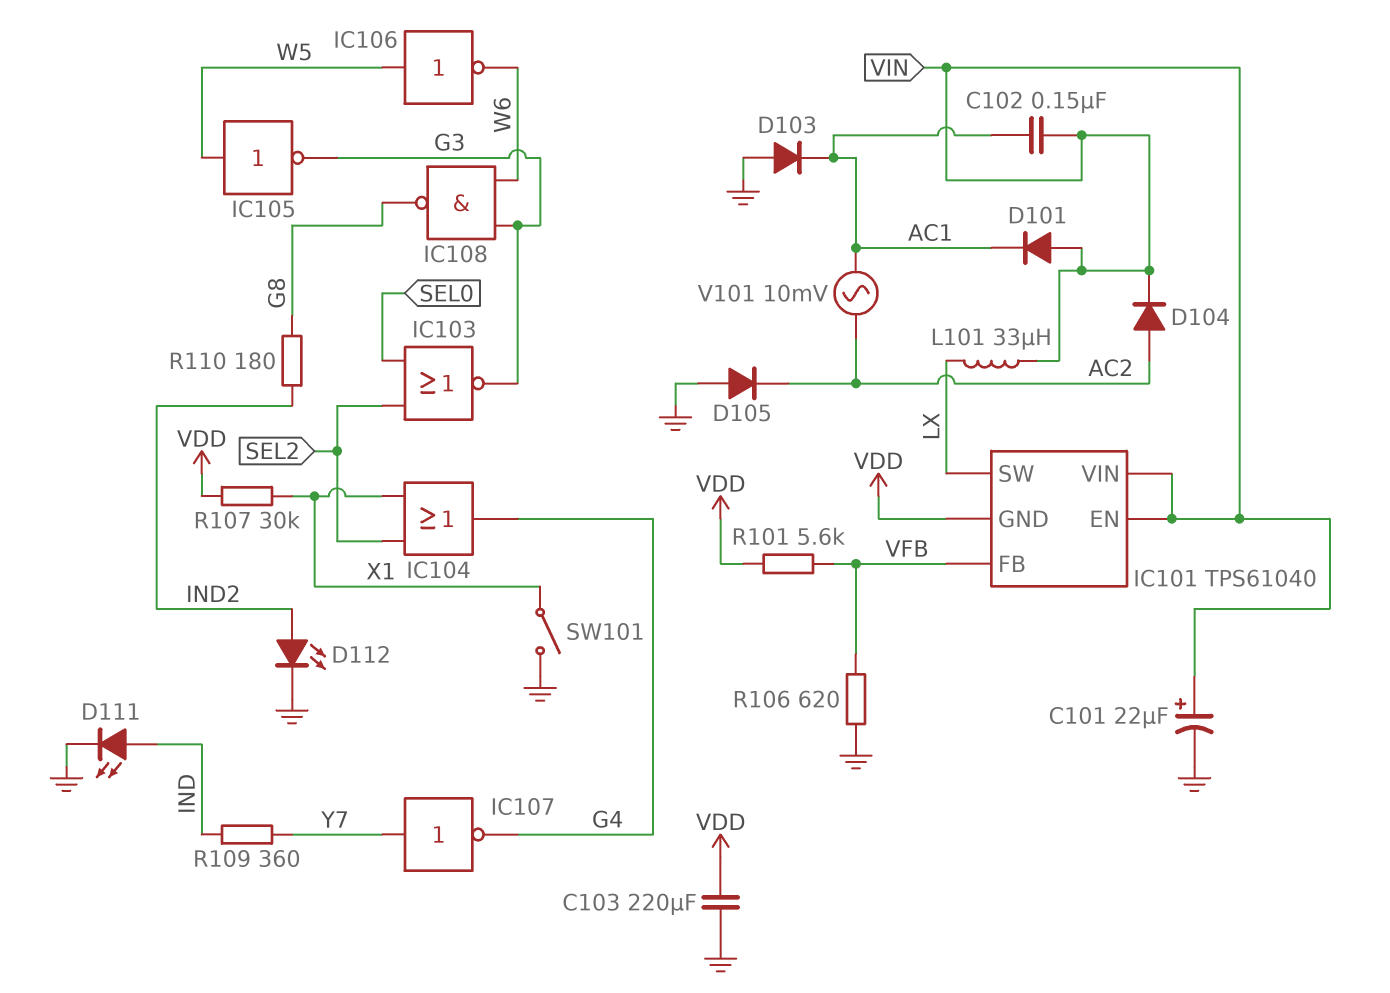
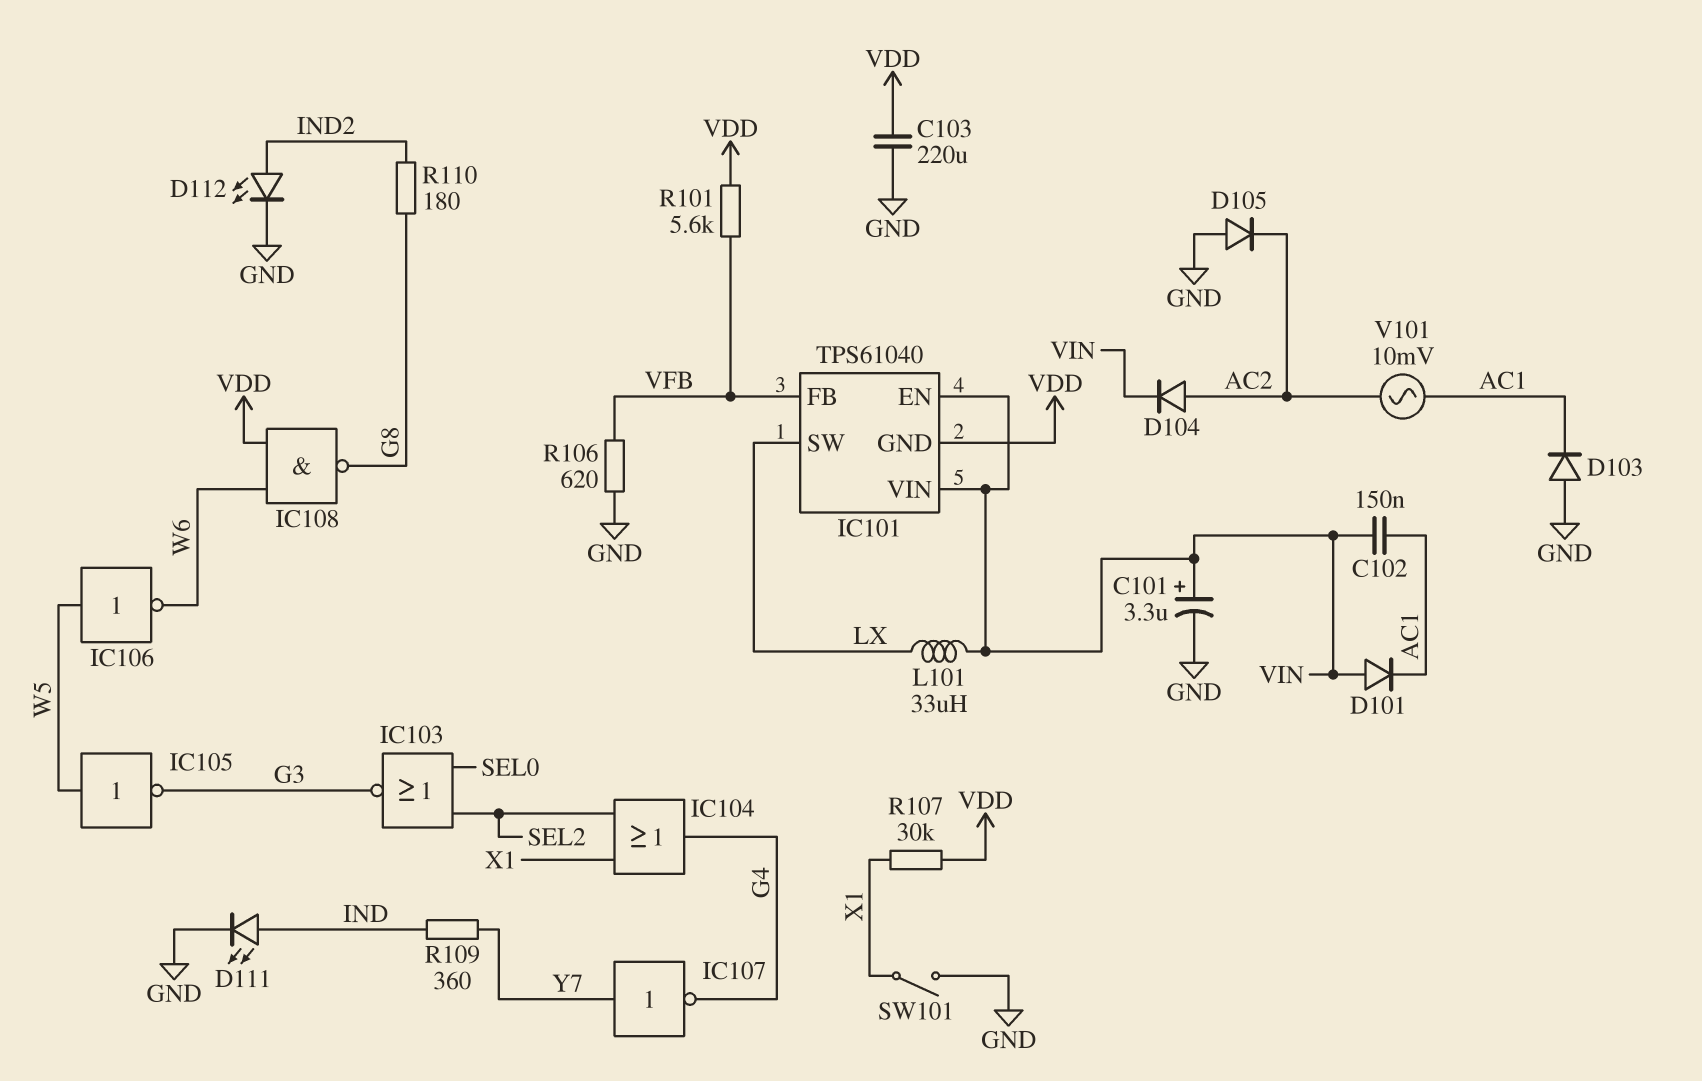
C101: 22uF (plus VIN, minus GND) -> 3.3uF (plus VIN, minus GND)
IC108: NAND (in G3, in W6, out G8) -> NAND (in VDD, in W6, out G8)

